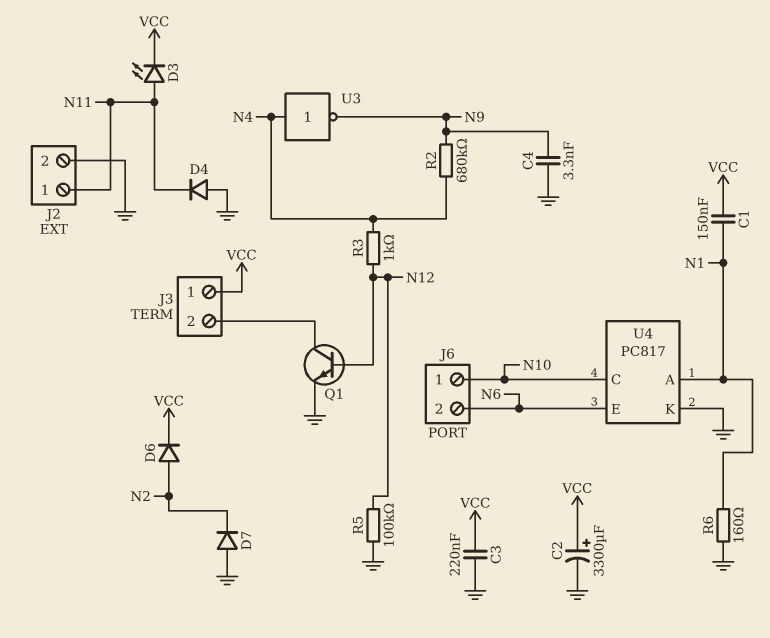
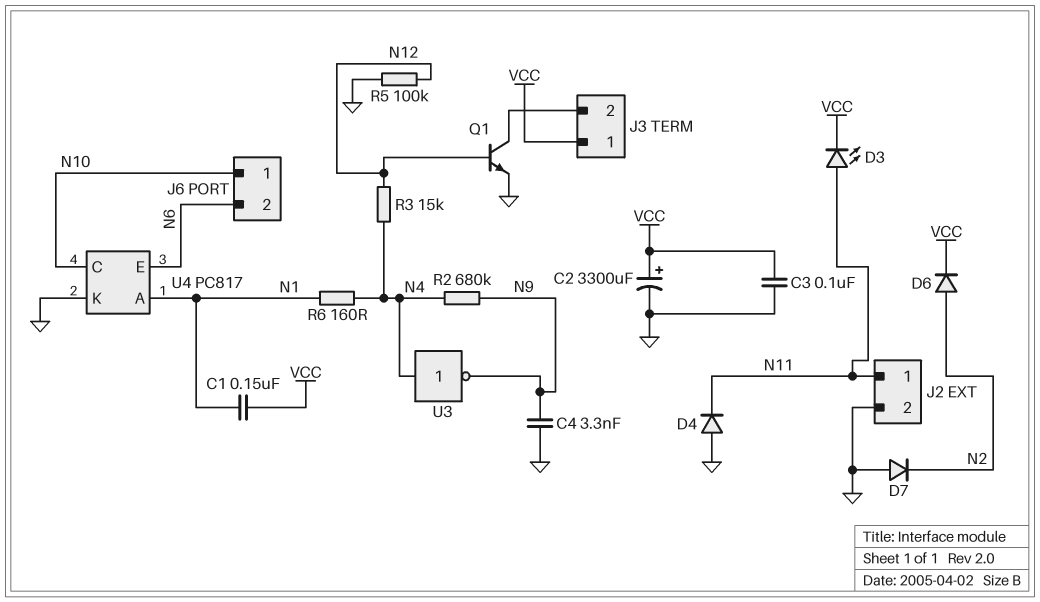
C3: 220nF (GND, VCC) -> 100nF (GND, VCC)
R3: 1k (N4, N12) -> 15k (N4, N12)
R6: 160 (GND, N1) -> 160 (N1, N4)

